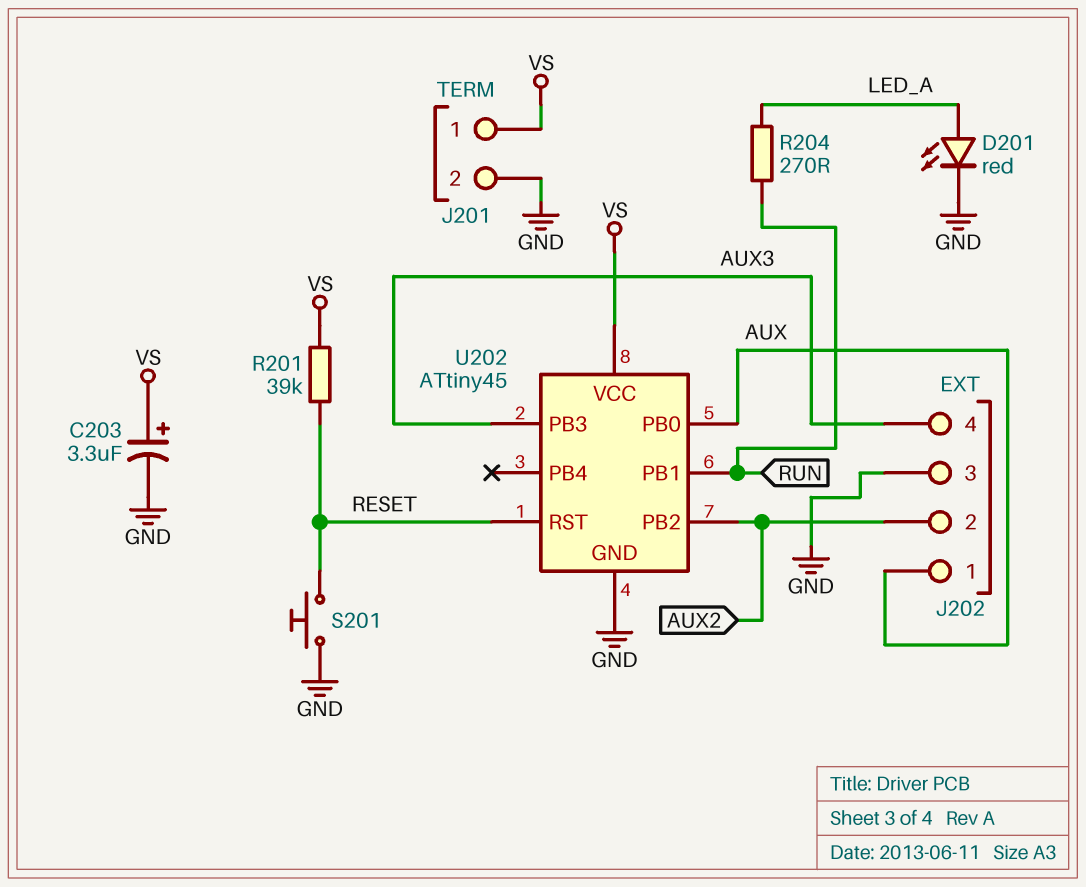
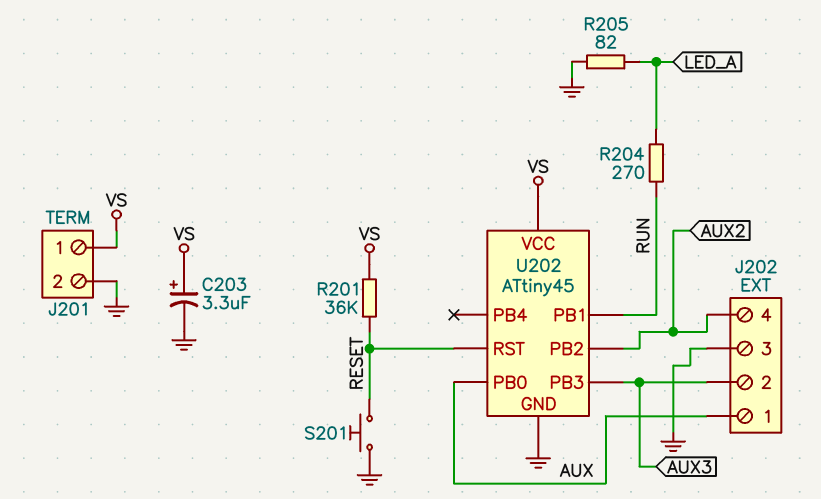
D201: LED red (A LED_A, K GND) -> none
J202 pin 2: AUX2 -> AUX3
J202 pin 4: AUX3 -> AUX2
R201: 39k (RESET, VS) -> 36k (RESET, VS)
R205: none -> 82 (GND, LED_A)

